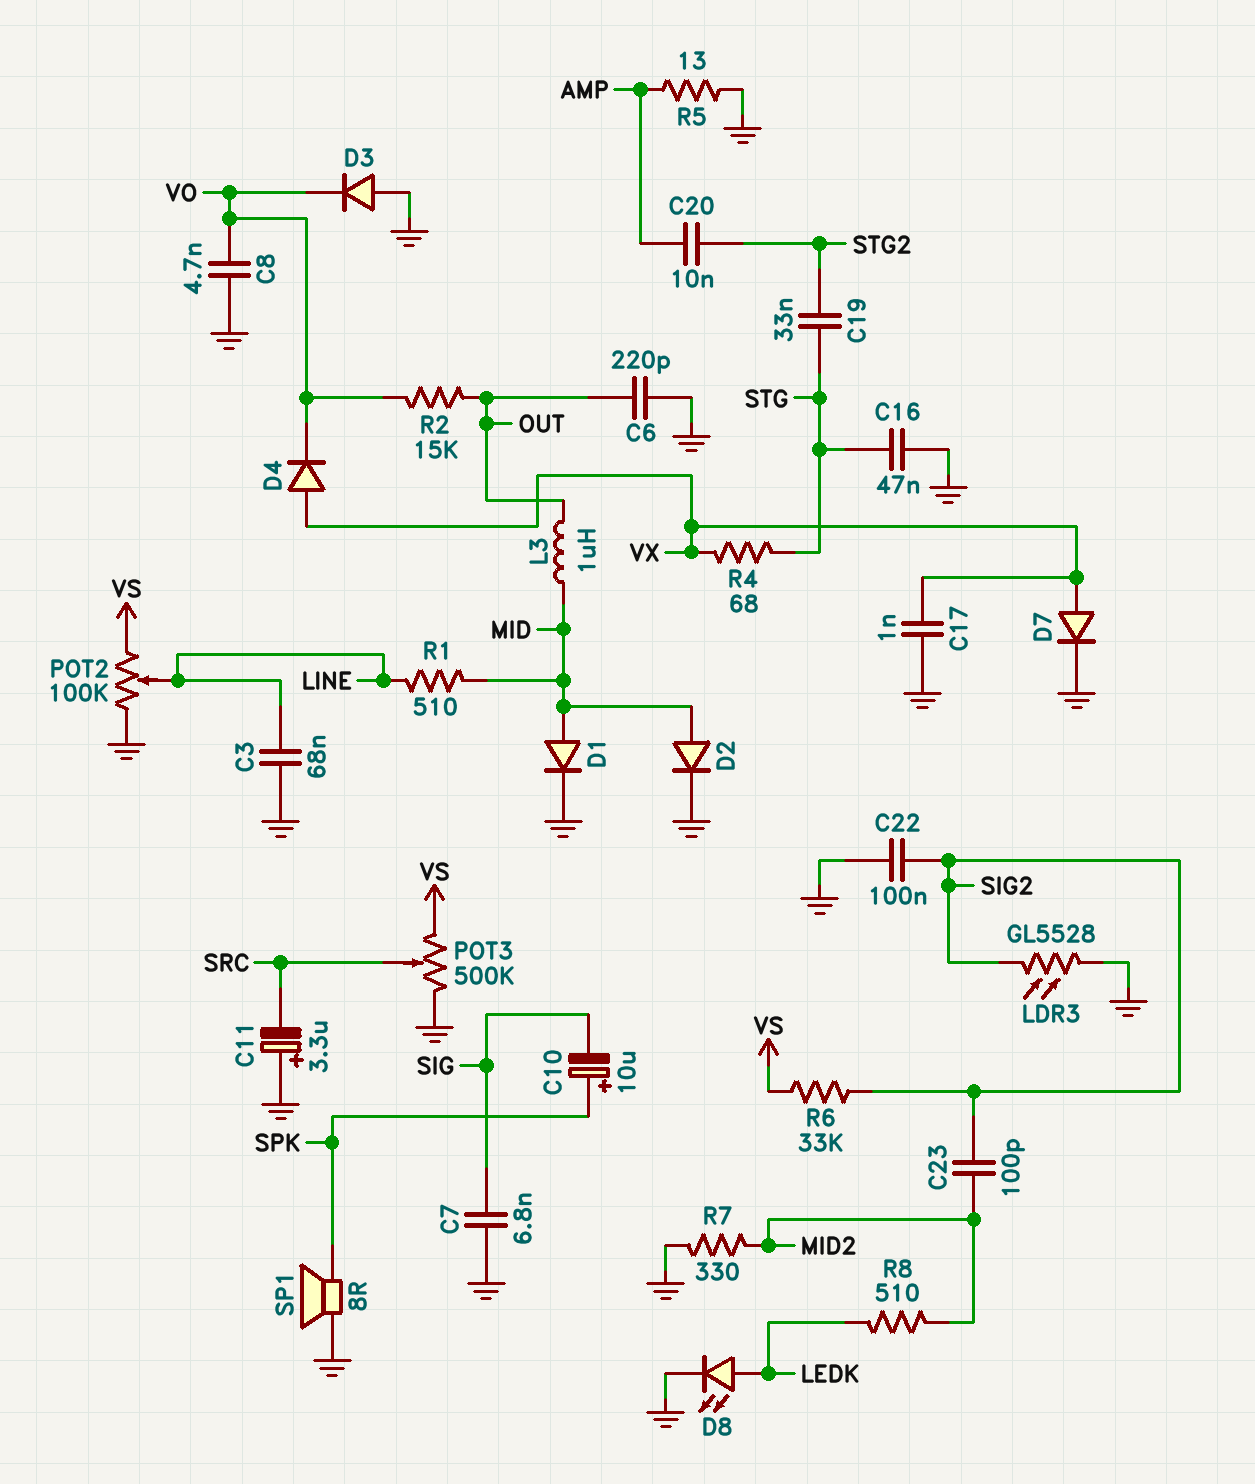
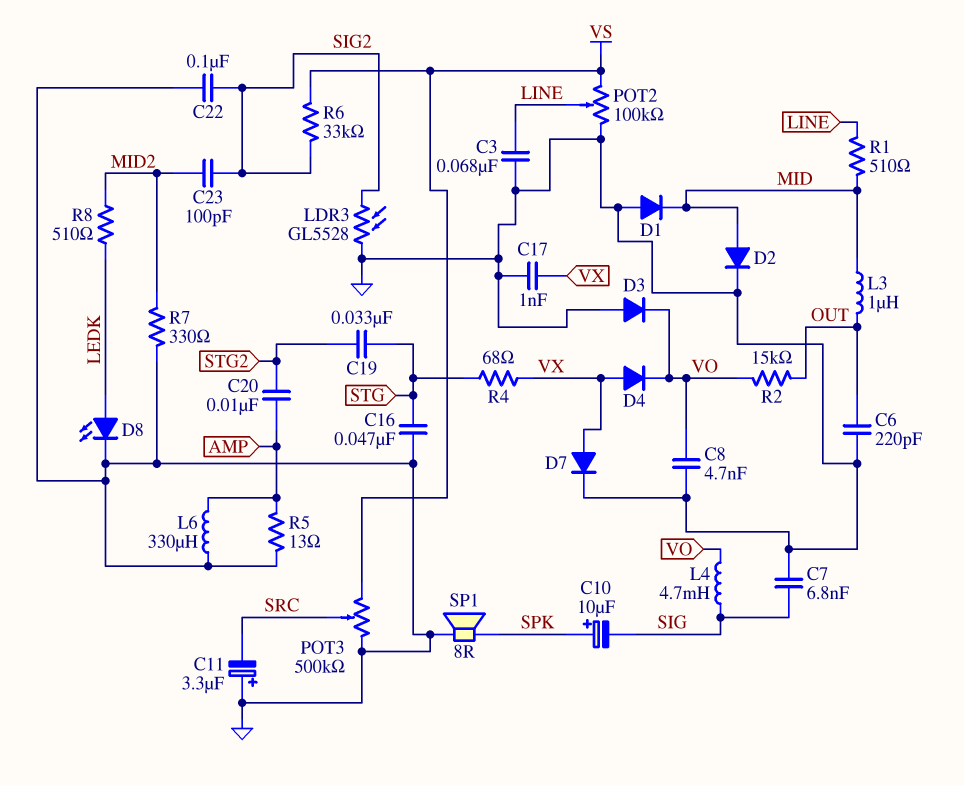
D1: diode (A MID, K GND) -> diode (A GND, K MID)
L4: none -> 4.7mH (SIG, VO)
L6: none -> 330uH (AMP, GND)

